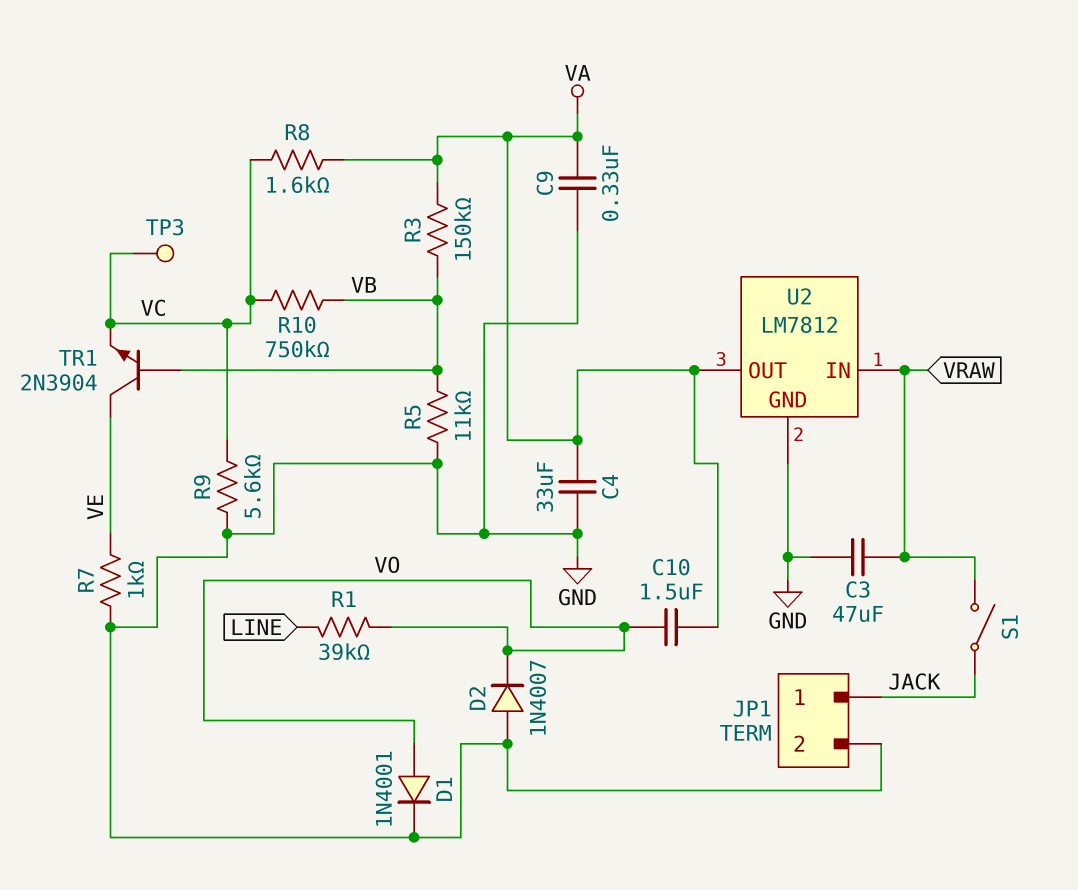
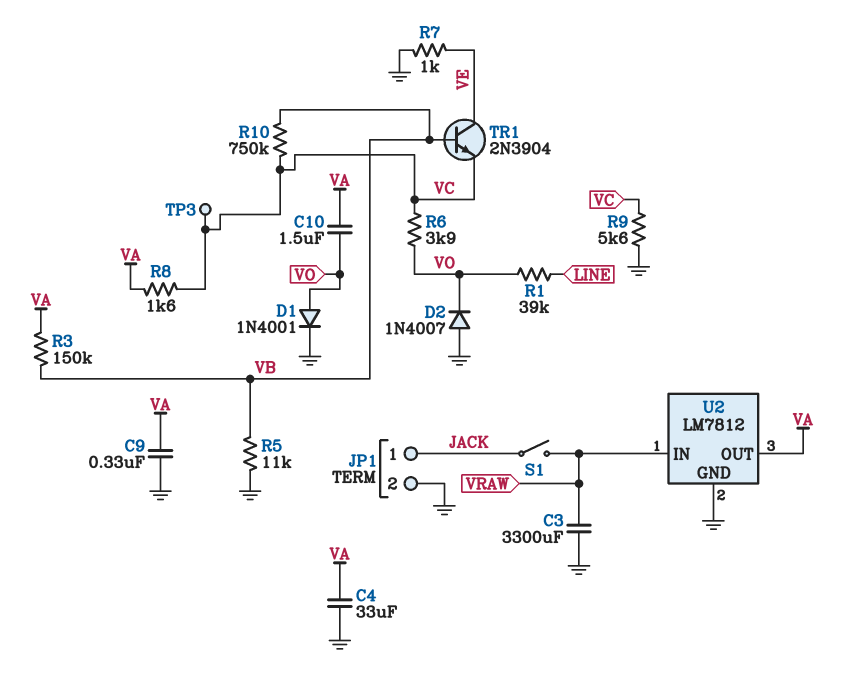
C3: 47uF (GND, VRAW) -> 3300uF (GND, VRAW)
R6: none -> 3.9k (VC, VO)

